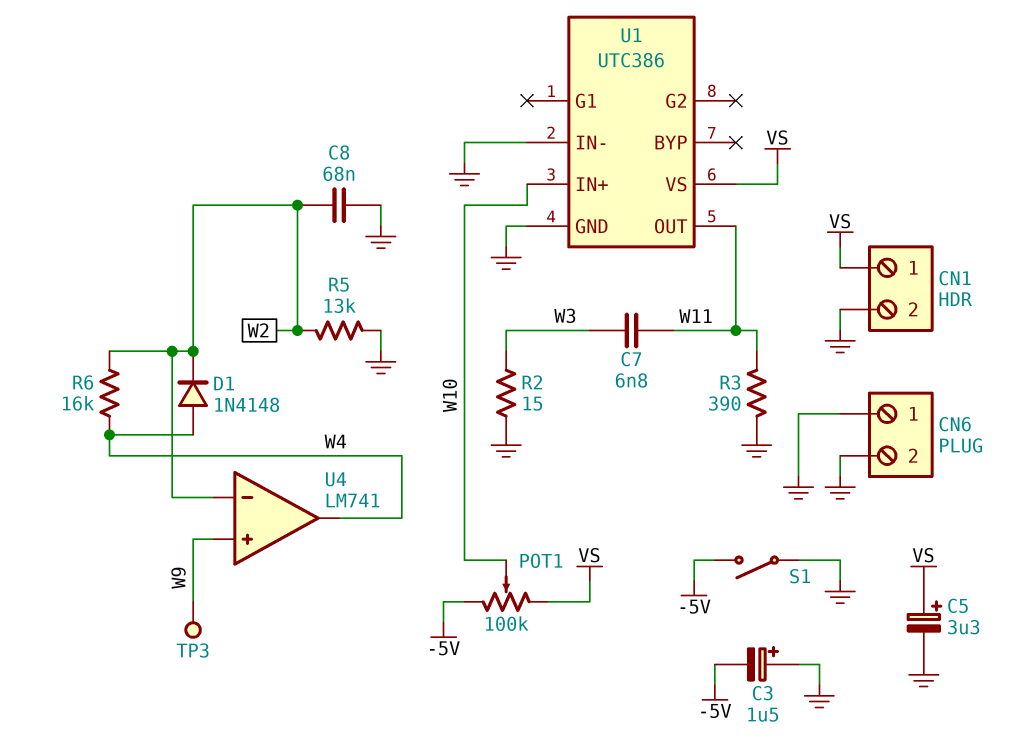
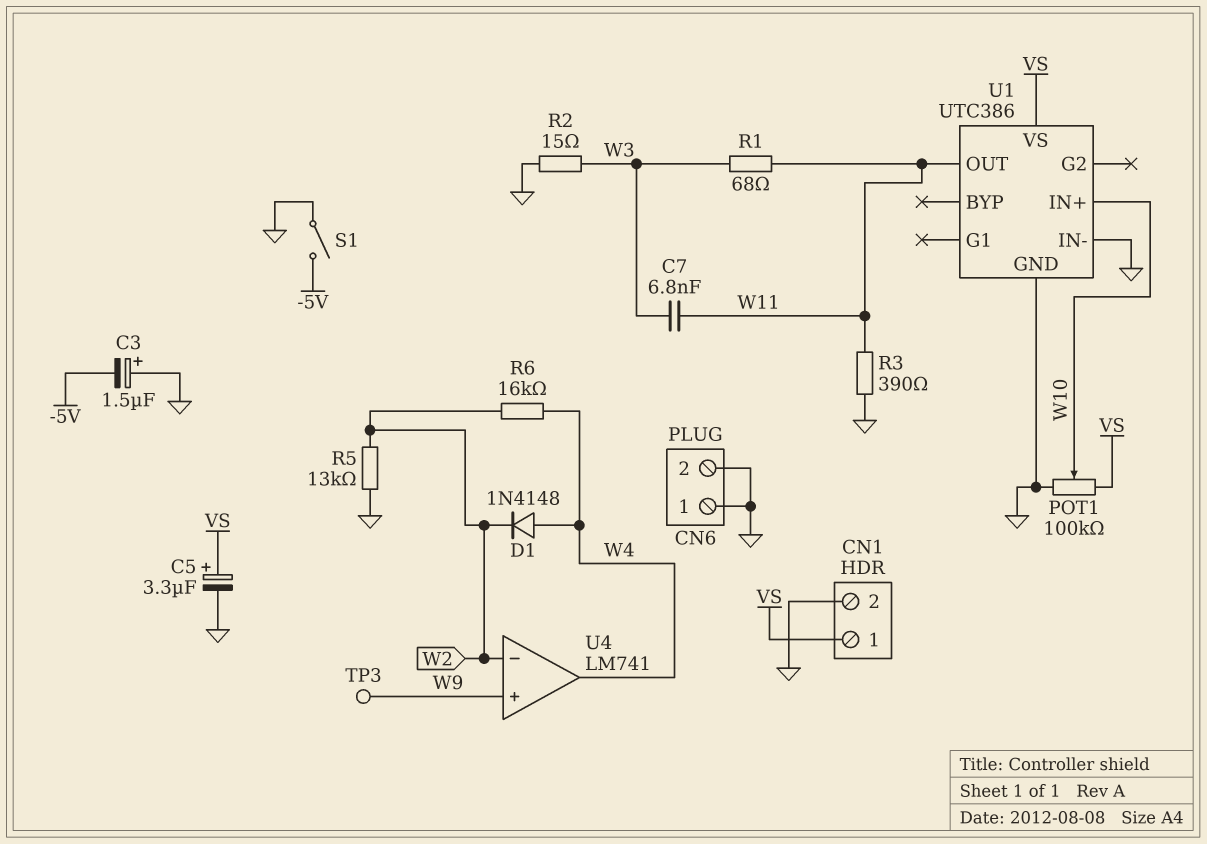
C8: 68nF (GND, W2) -> none
POT1: 100k (-5V, VS, wiper W10) -> 100k (GND, VS, wiper W10)
R1: none -> 68 (W3, W11)

